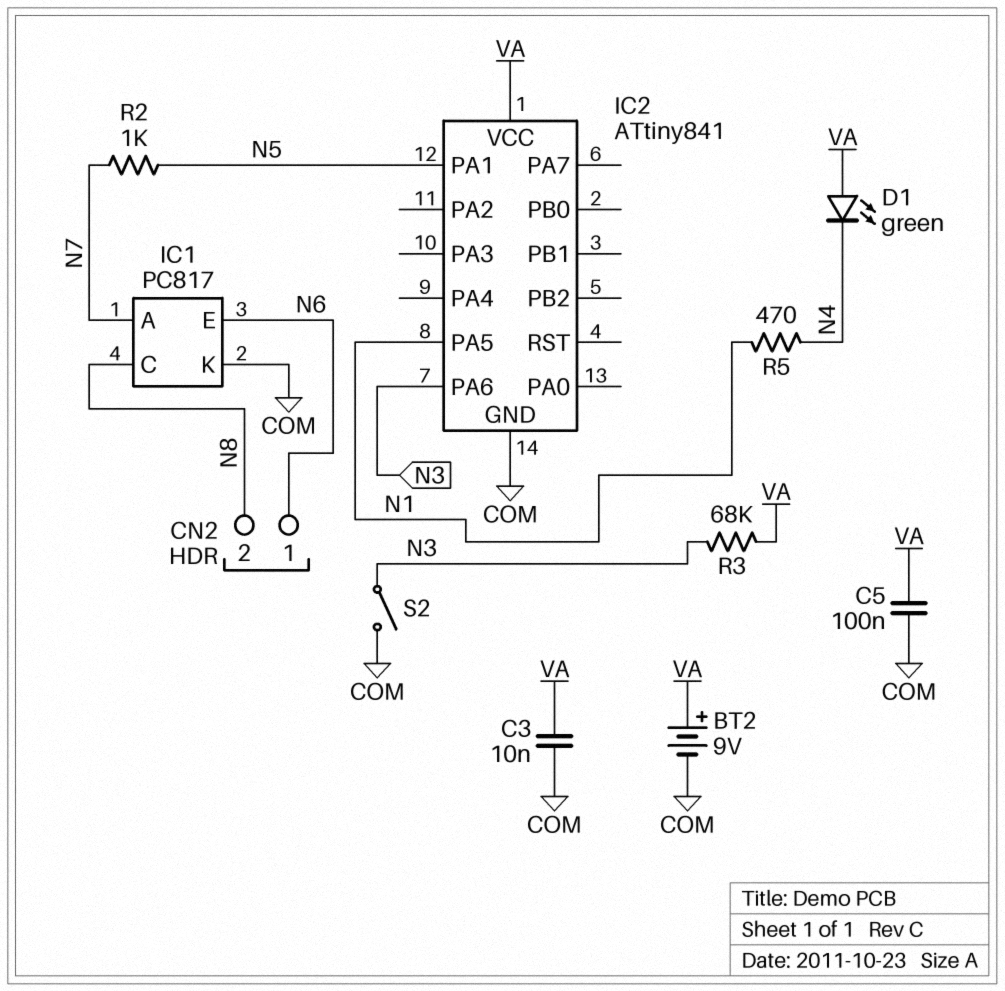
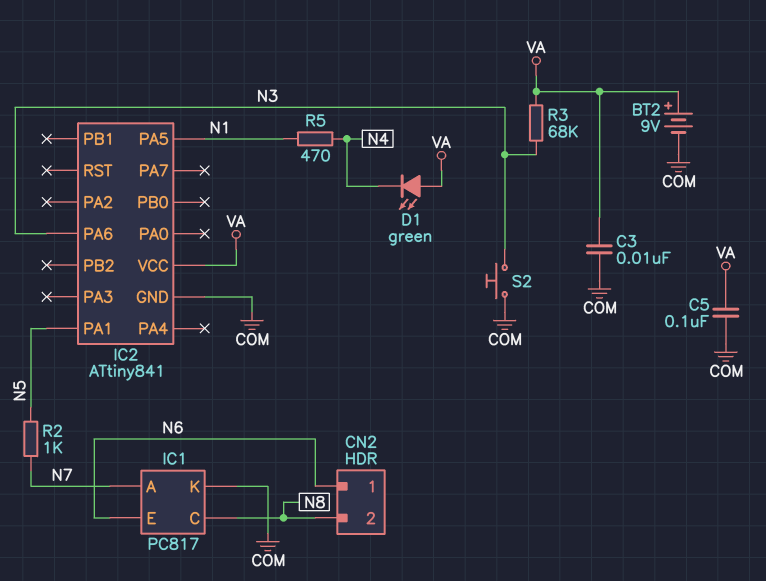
S2: switch (COM, N3) -> button (COM, N3)

